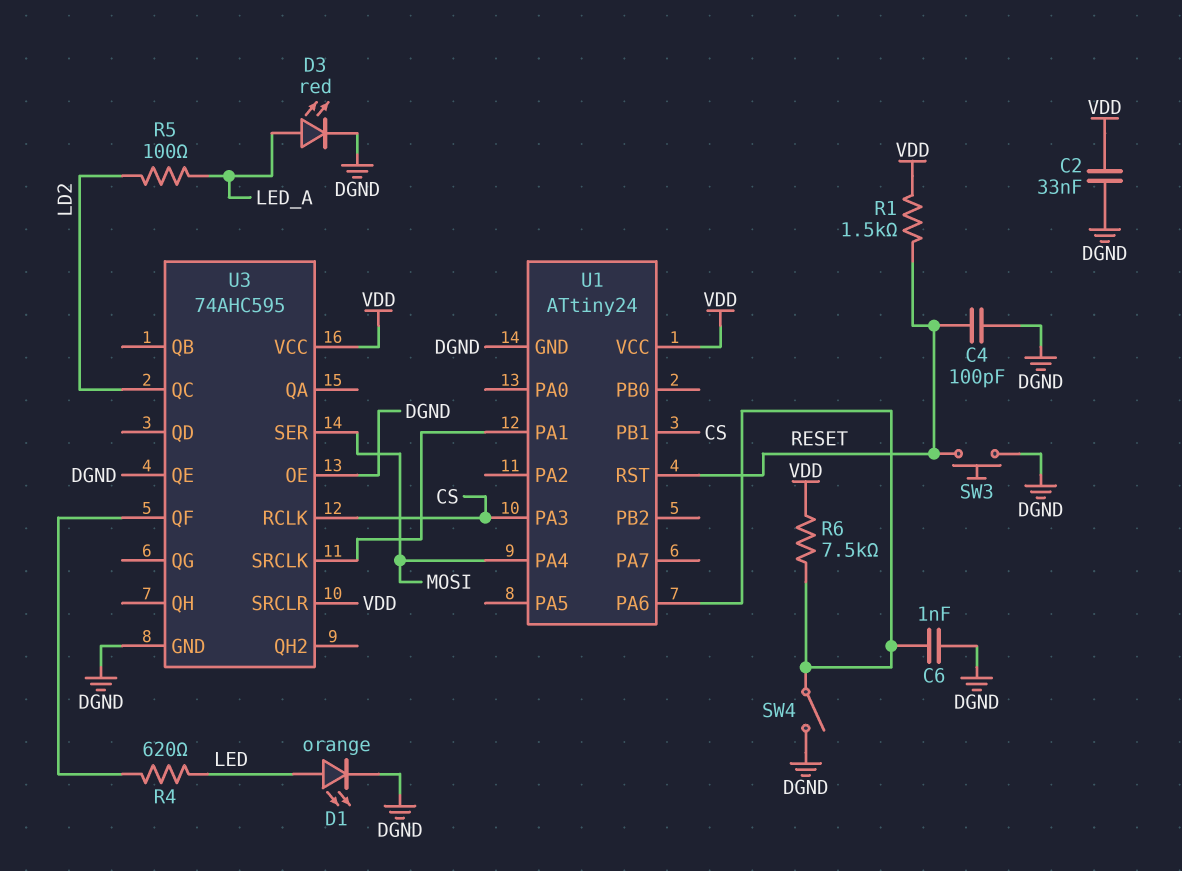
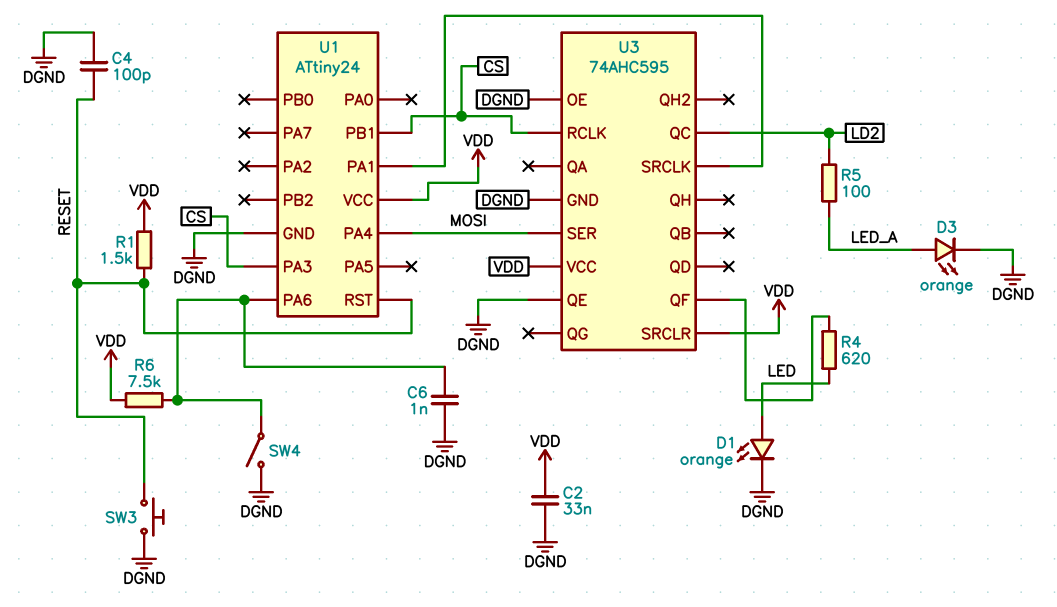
D3: LED red (A LED_A, K DGND) -> LED orange (A LED_A, K DGND)

